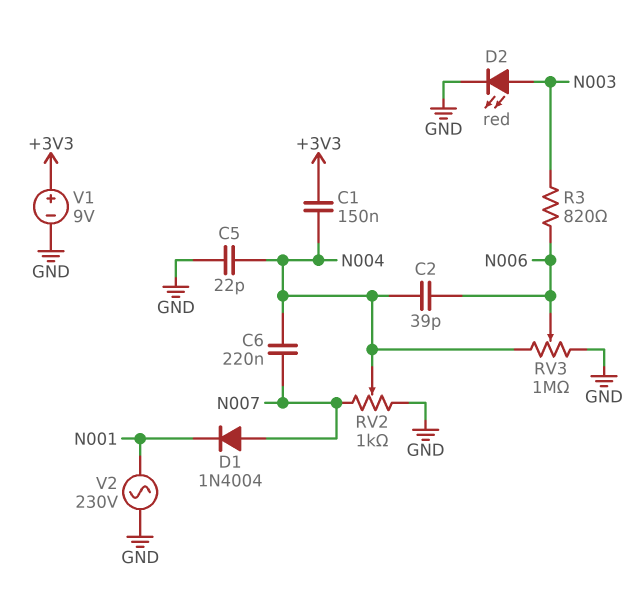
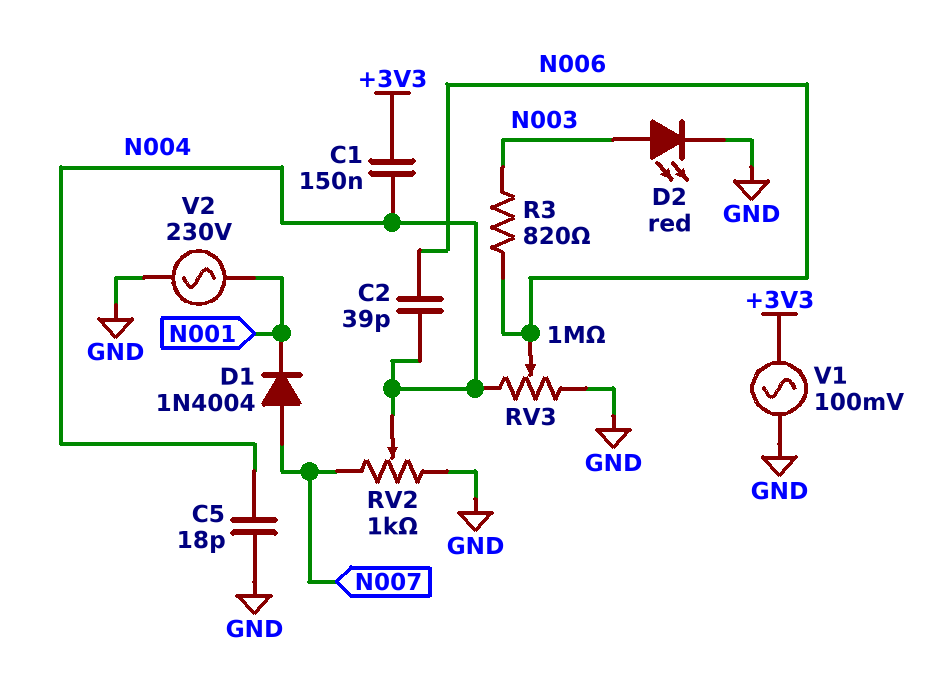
C5: 22pF (GND, N004) -> 18pF (GND, N004)
C6: 220nF (N004, N007) -> none
V1: 9V (plus +3V3, minus GND) -> AC 100mV (+3V3, GND)

